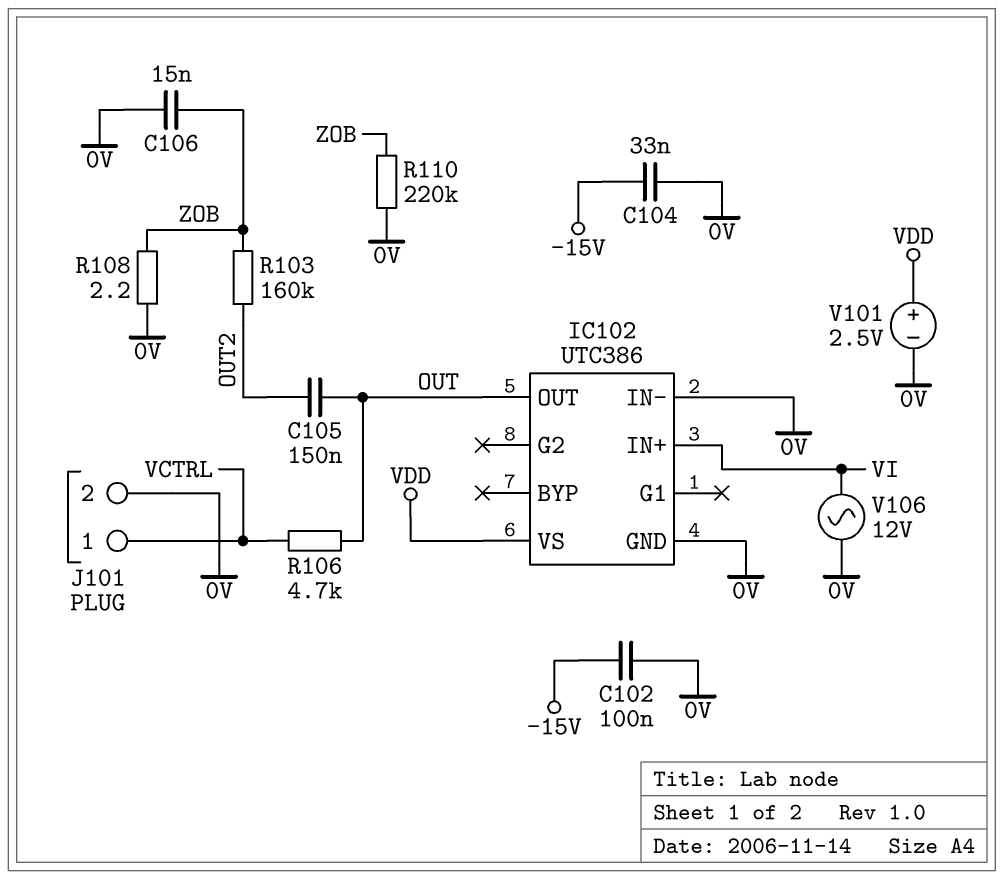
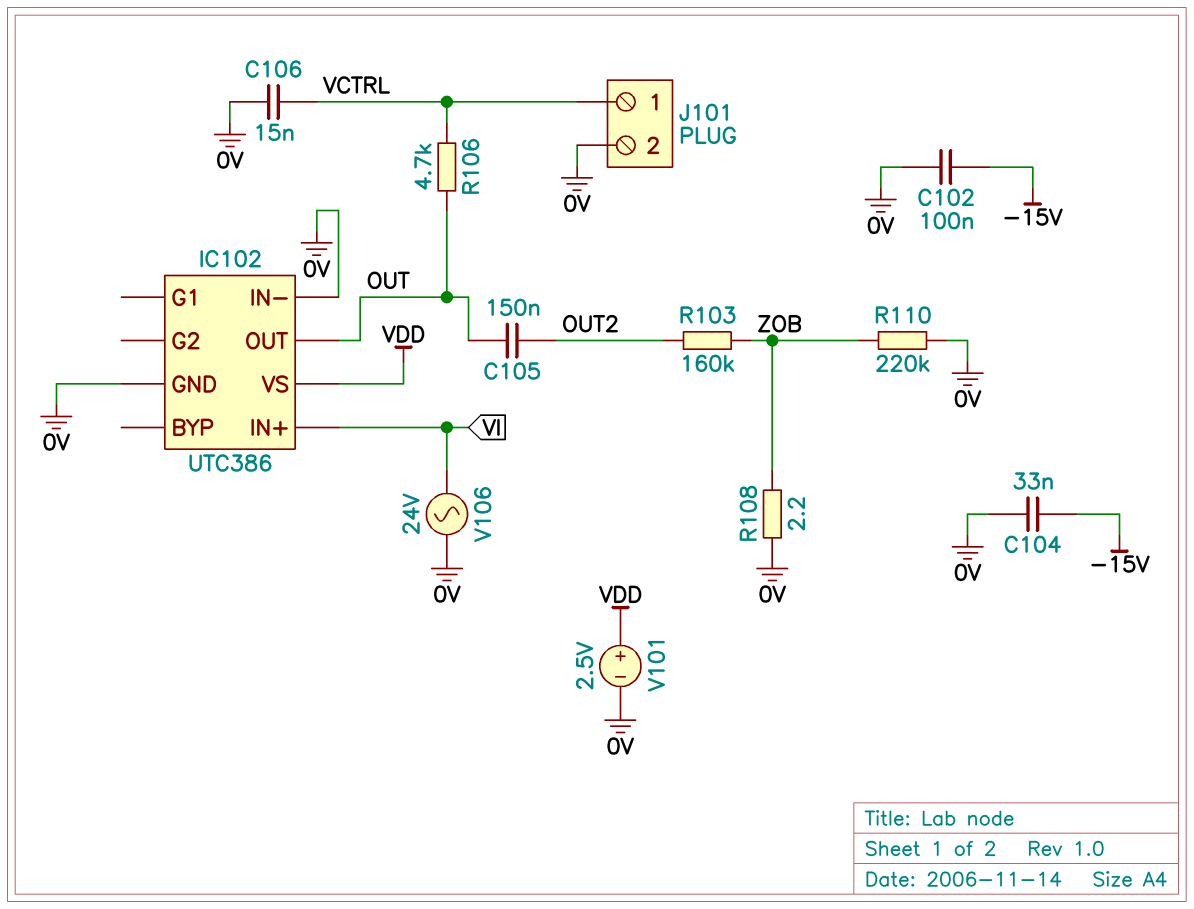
C106: 15nF (0V, ZOB) -> 15nF (0V, VCTRL)
V106: AC 12V (0V, VI) -> AC 24V (0V, VI)

